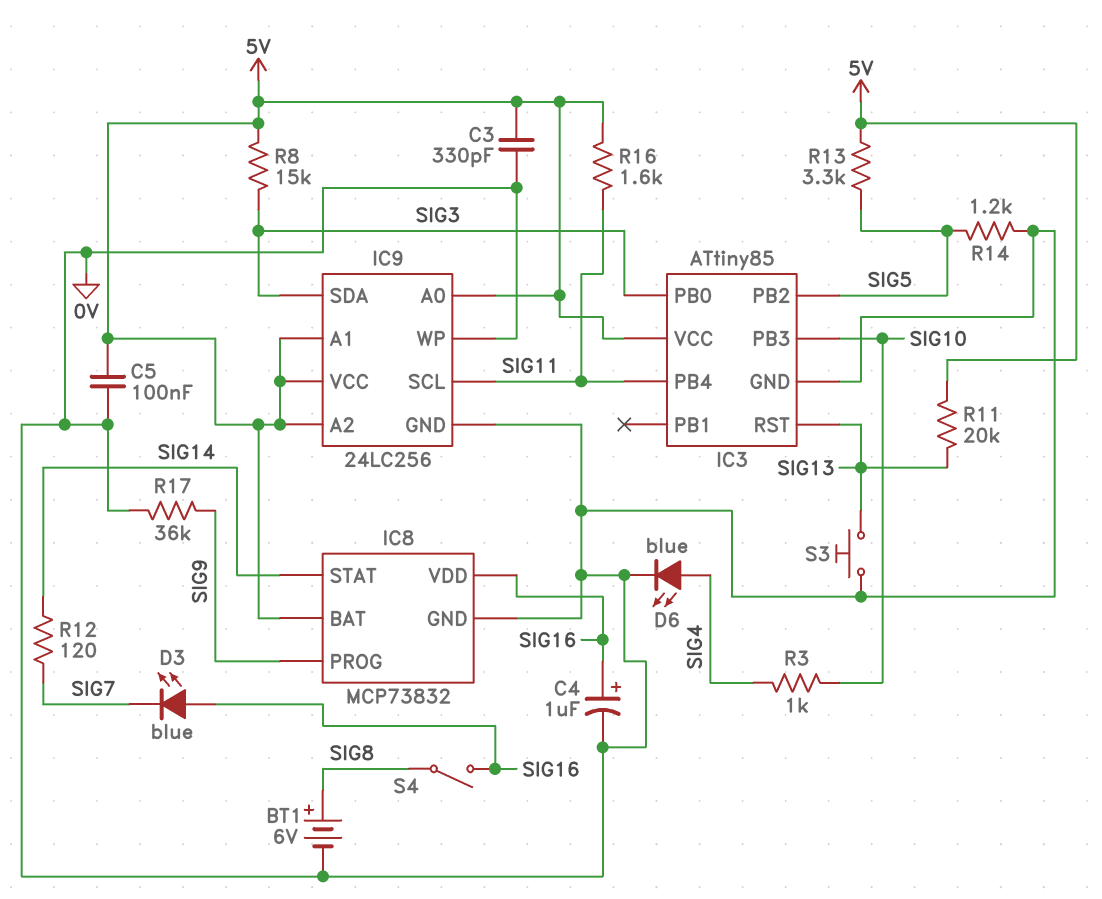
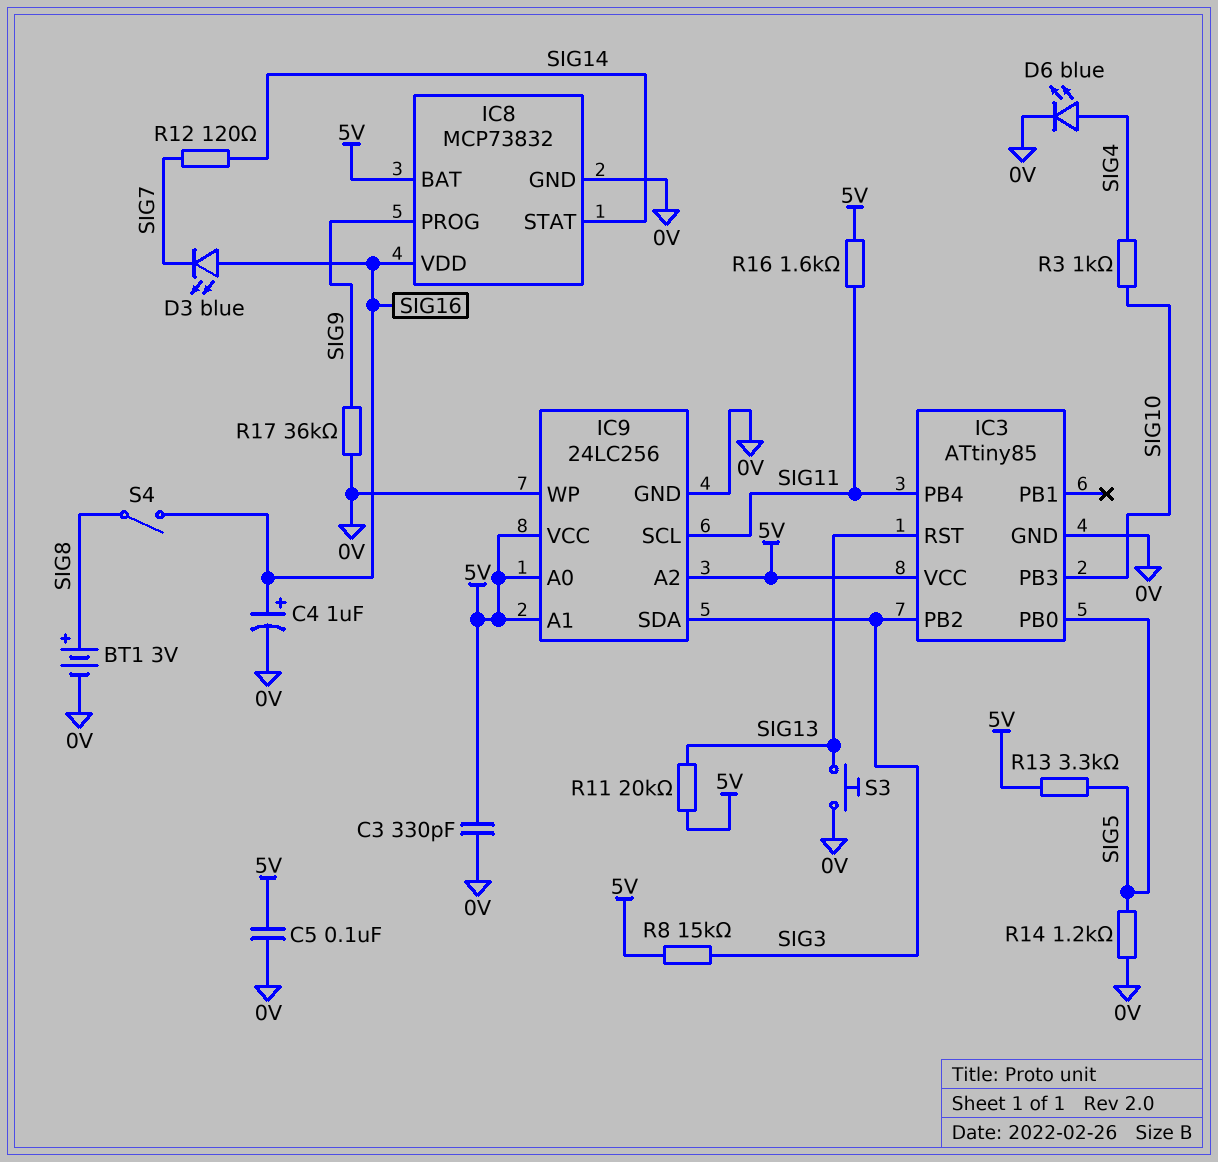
BT1: 6V (plus SIG8, minus 0V) -> 3V (plus SIG8, minus 0V)
IC3 pin PB0: SIG3 -> SIG5
IC3 pin PB2: SIG5 -> SIG3

